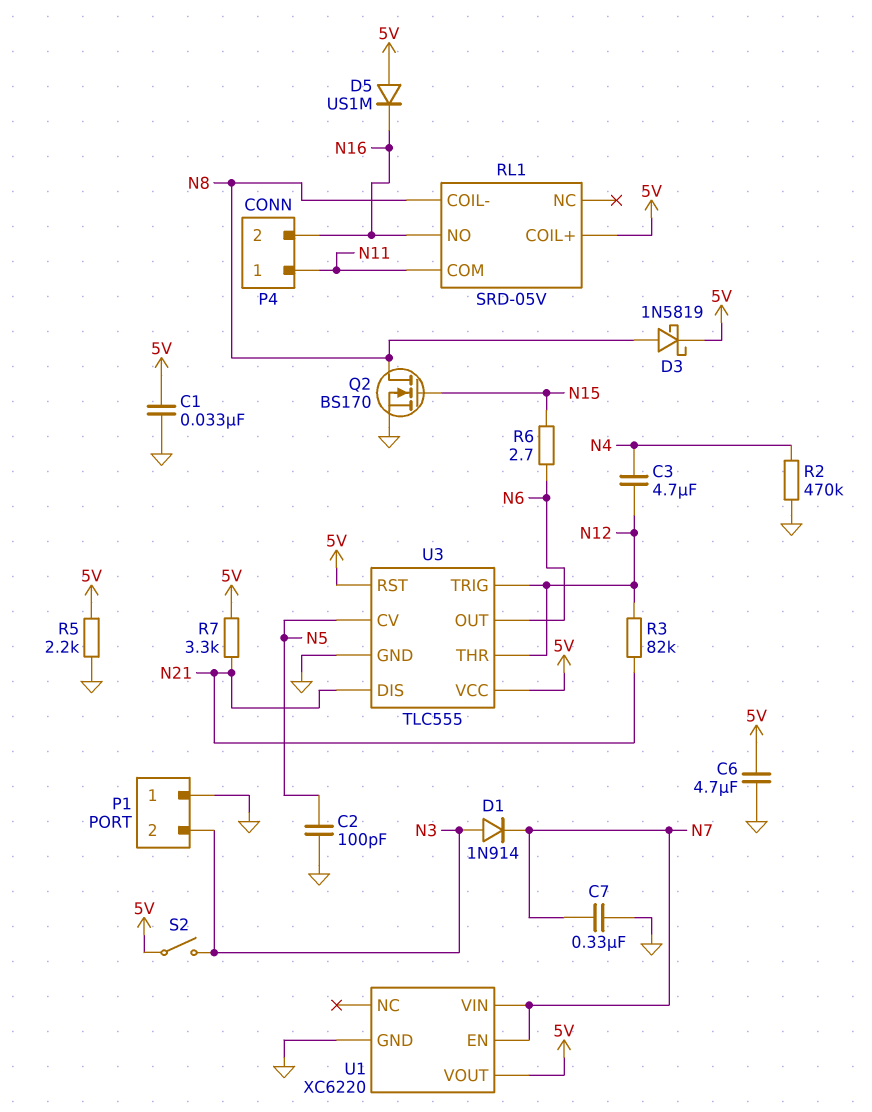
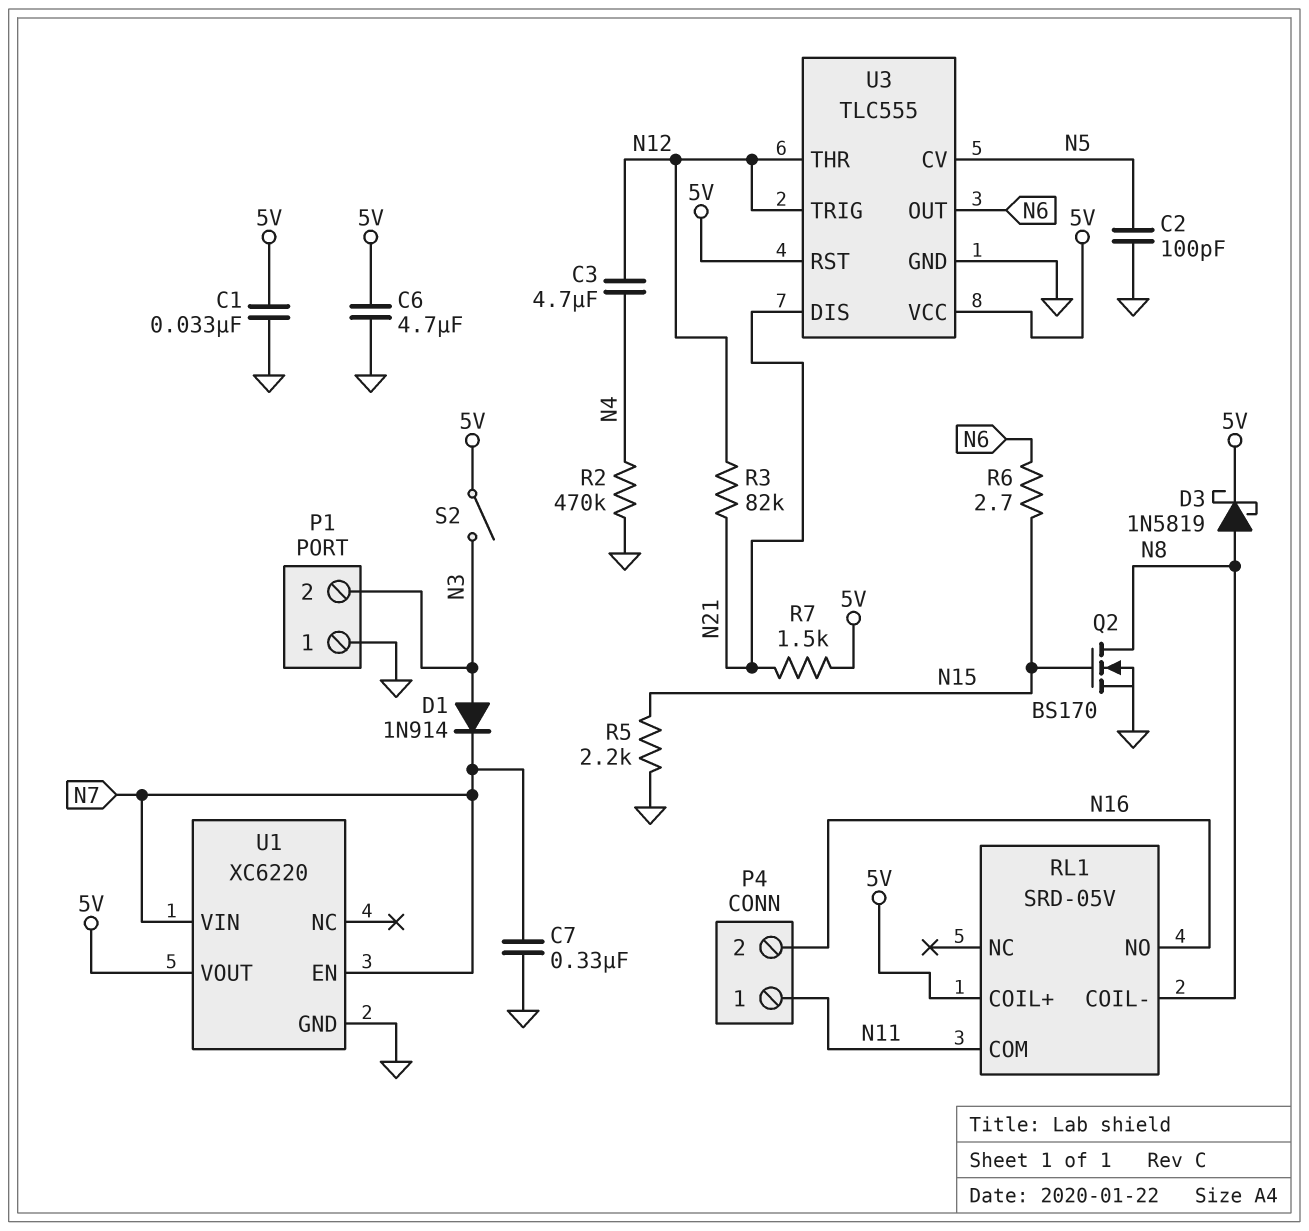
D5: diode US1M (A 5V, K N16) -> none
R5: 2.2k (5V, GND) -> 2.2k (GND, N15)
R7: 3.3k (5V, N21) -> 1.5k (5V, N21)

